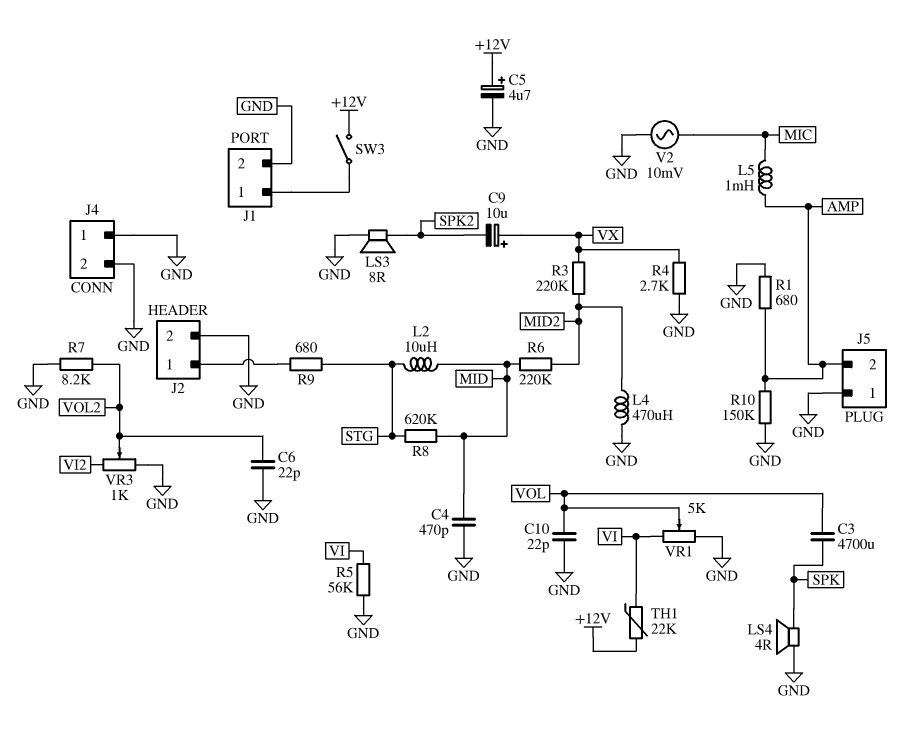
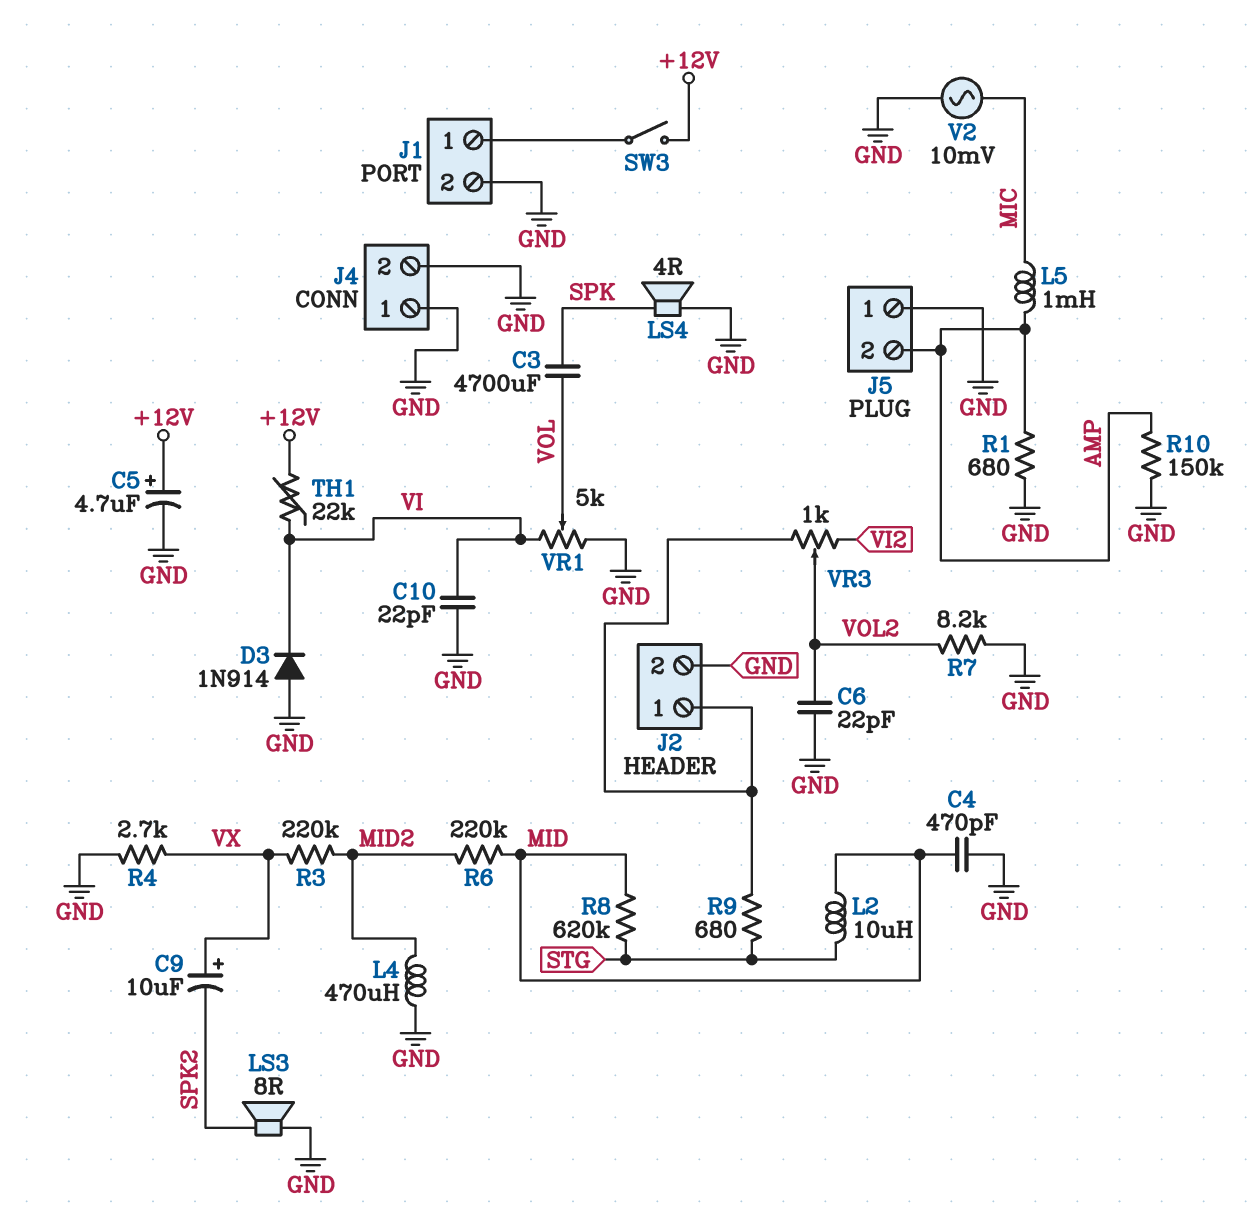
C10: 22pF (GND, VOL) -> 22pF (GND, VI)
D3: none -> diode 1N914 (A GND, K VI)
R5: 56k (GND, VI) -> none
VR3: 1k (GND, VI2, wiper VOL2) -> 1k (J2/1, VI2, wiper VOL2)

